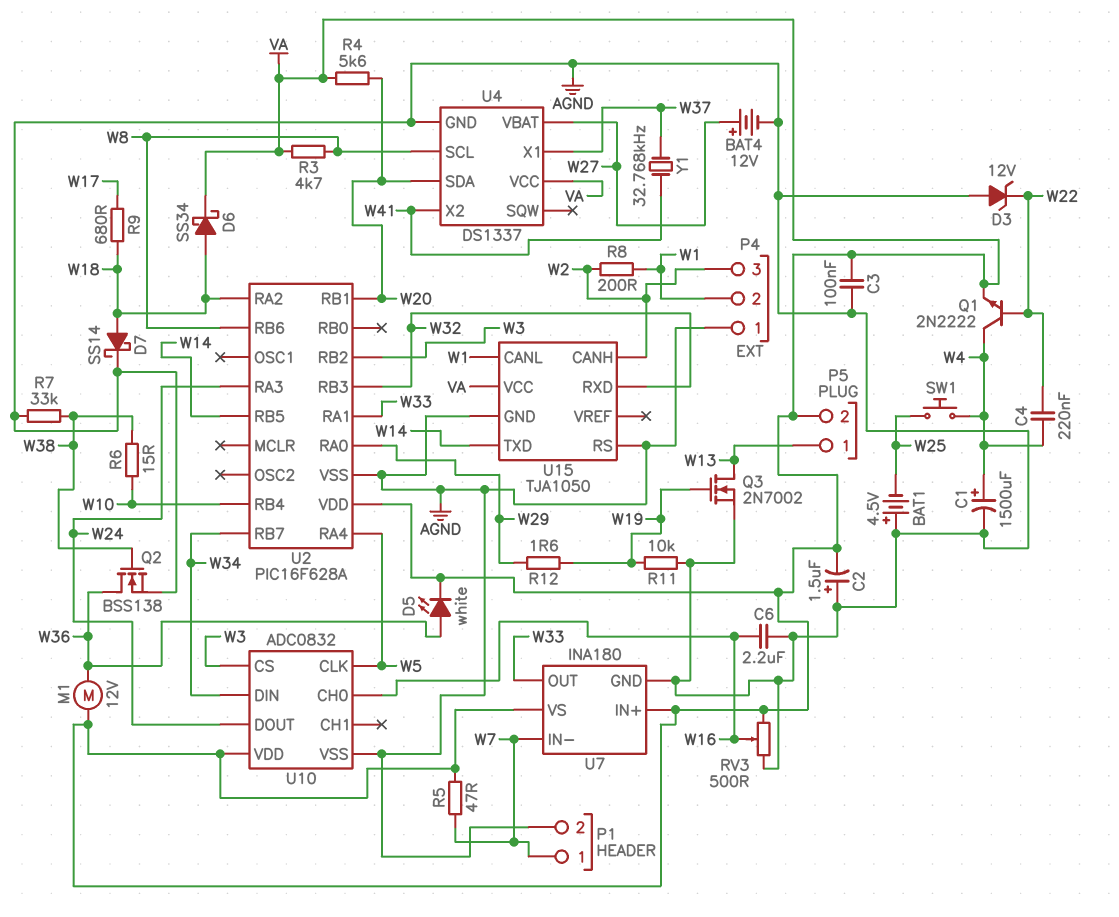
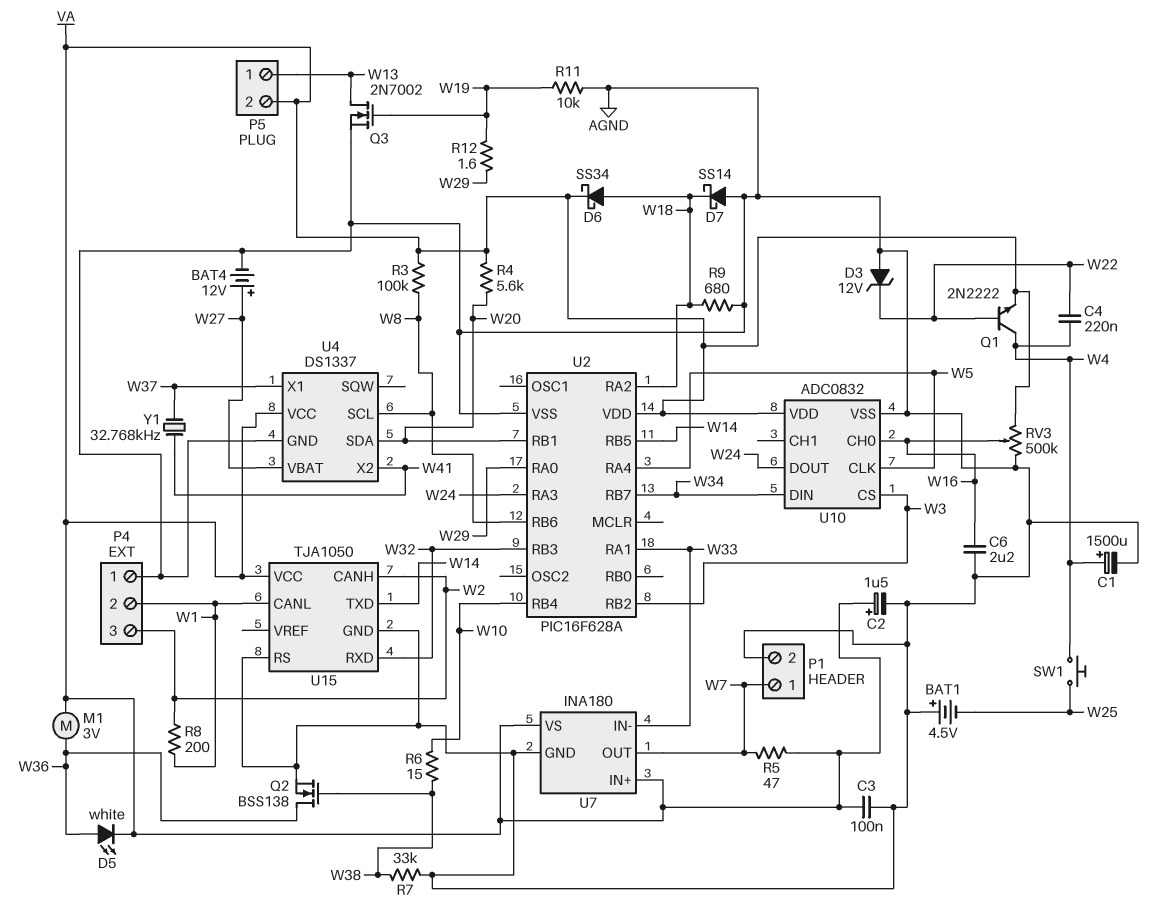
C2: 1.5uF (plus AGND, minus VA) -> 1.5uF (plus VA, minus AGND)
D7: schottky SS14 (A W18, K AGND) -> schottky SS14 (A AGND, K W18)
M1: motor 12V (VA, W36) -> motor 3V (VA, W36)
R3: 4.7k (VA, W8) -> 100k (VA, W8)
R9: 680 (W17, W18) -> 680 (AGND, W18)
RV3: 500 (AGND, VA, wiper W16) -> 500k (AGND, VA, wiper W16)
U7 pin IN-: W7 -> W33
U7 pin OUT: W33 -> W7

